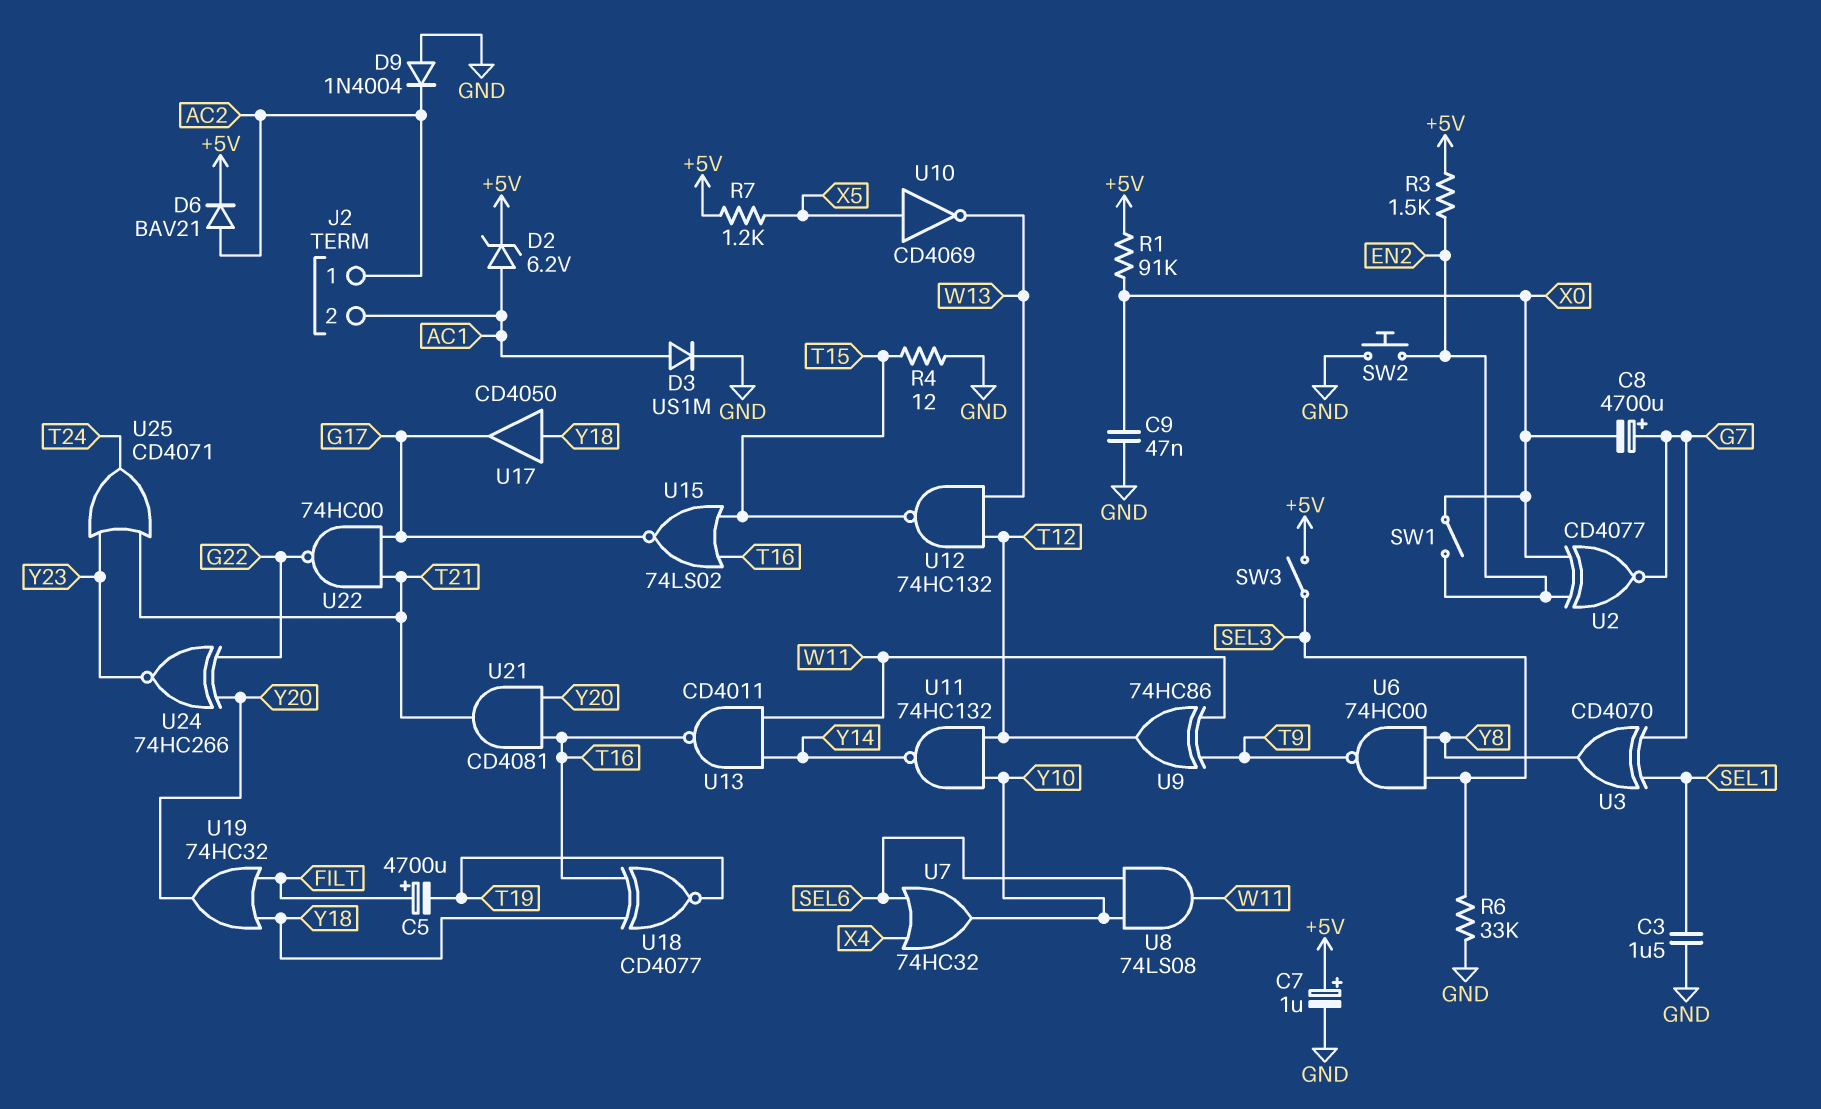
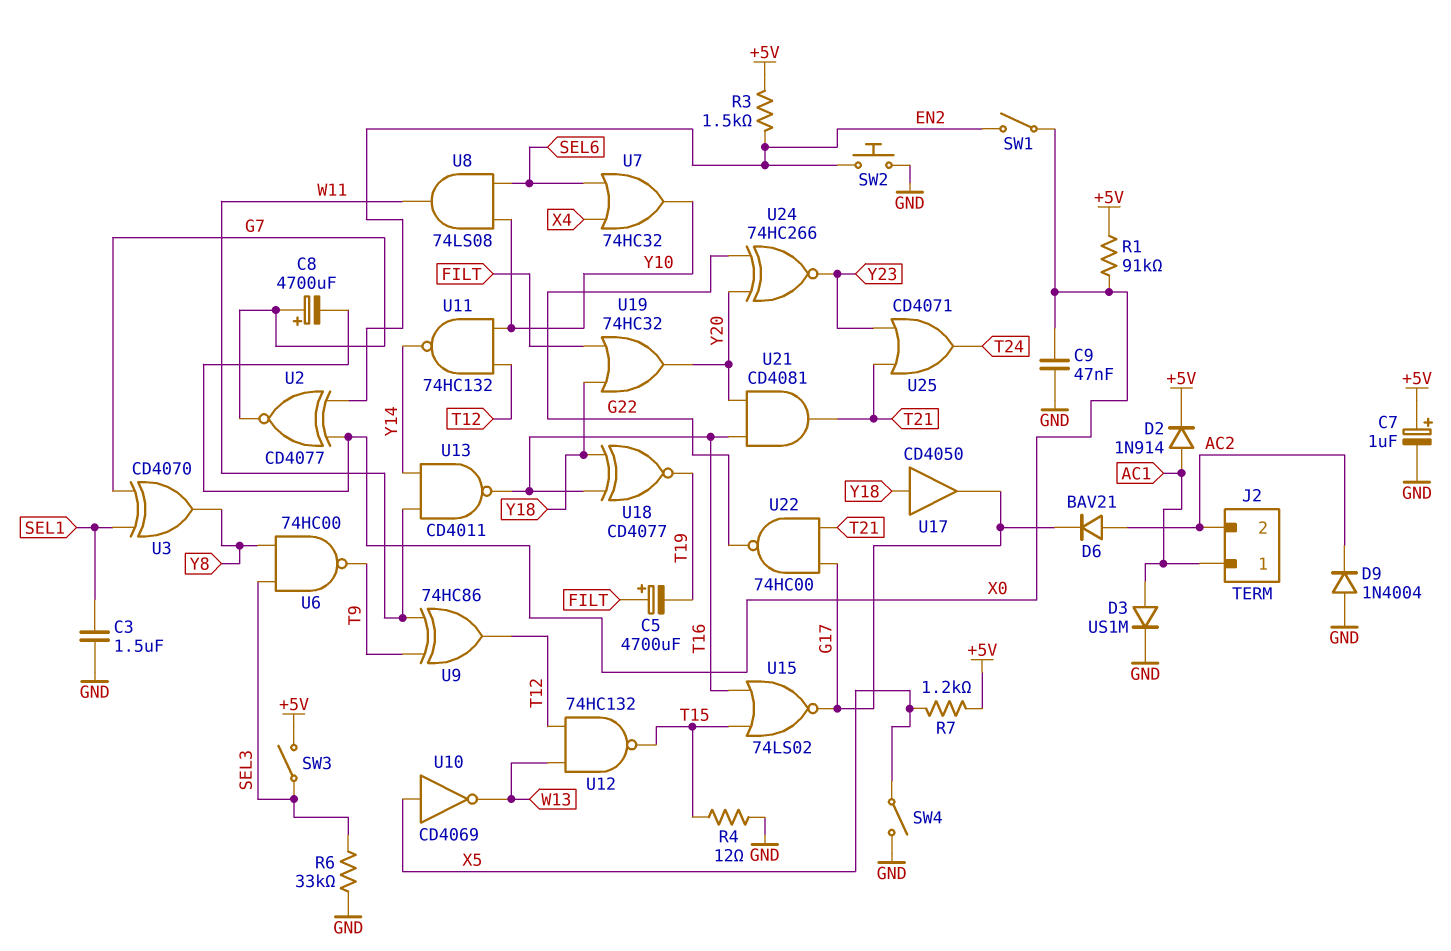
D2: zener 6.2V (A AC1, K +5V) -> diode 1N914 (A AC1, K +5V)
D6: diode BAV21 (A AC2, K +5V) -> diode BAV21 (A AC2, K G17)
J2 pin 1: AC2 -> AC1
J2 pin 2: AC1 -> AC2
SW4: none -> switch (GND, X5)

